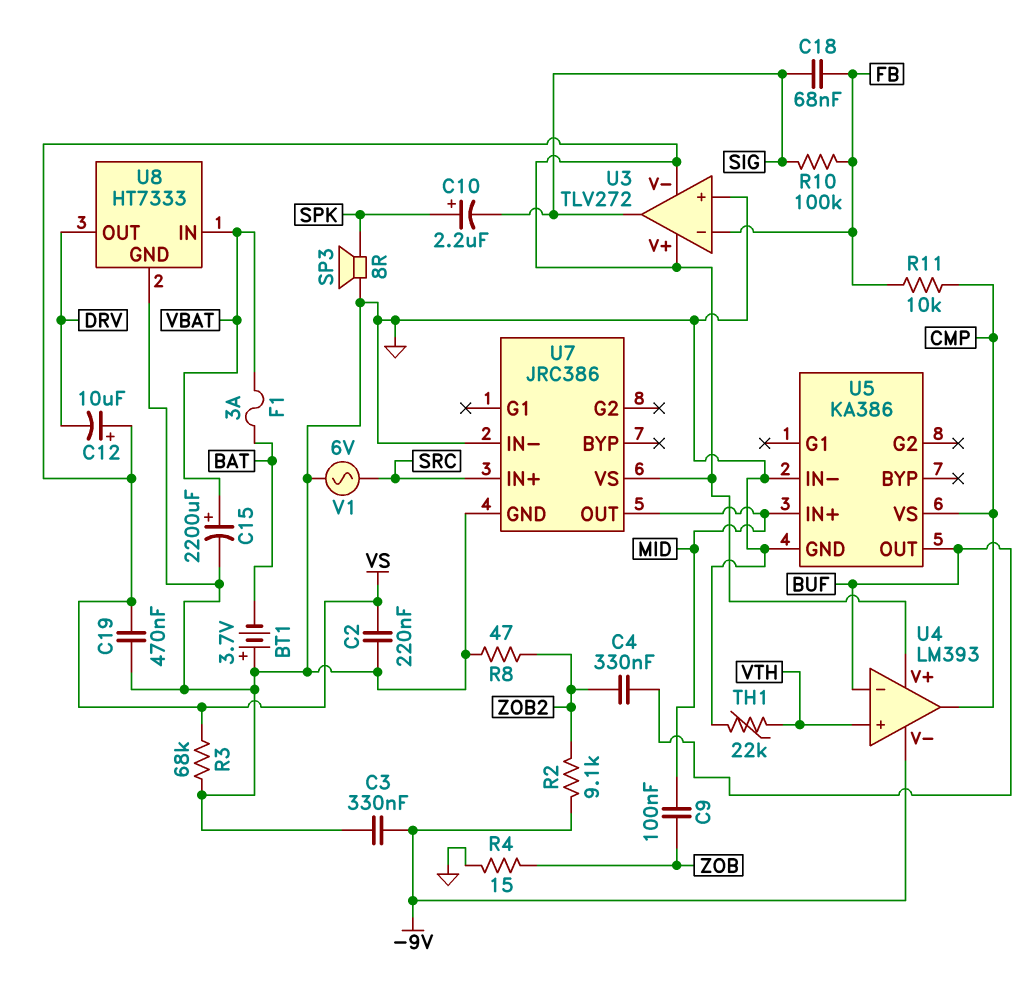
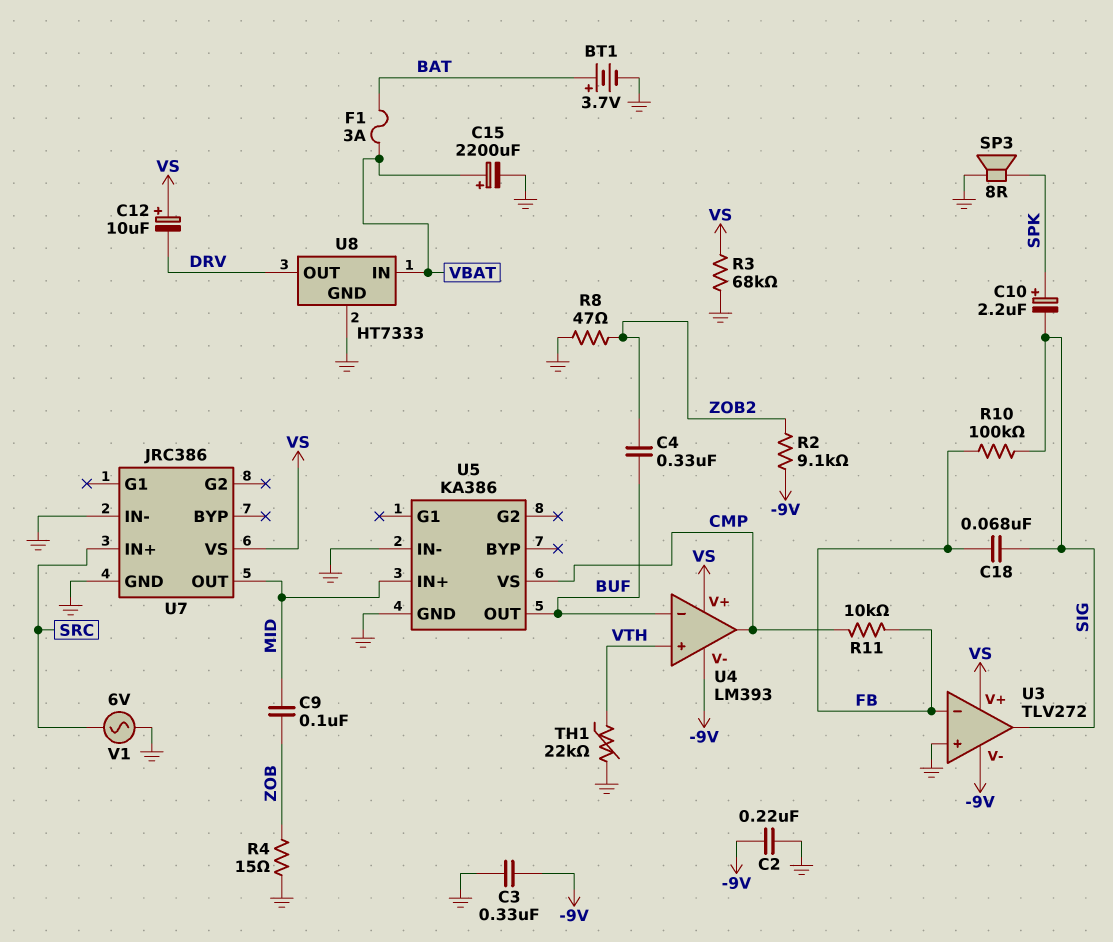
BT1: 3.7V (plus GND, minus BAT) -> 3.7V (plus BAT, minus GND)
C2: 220nF (GND, VS) -> 220nF (-9V, GND)
C19: 470nF (GND, VS) -> none
U3 pin V-: VS -> -9V

